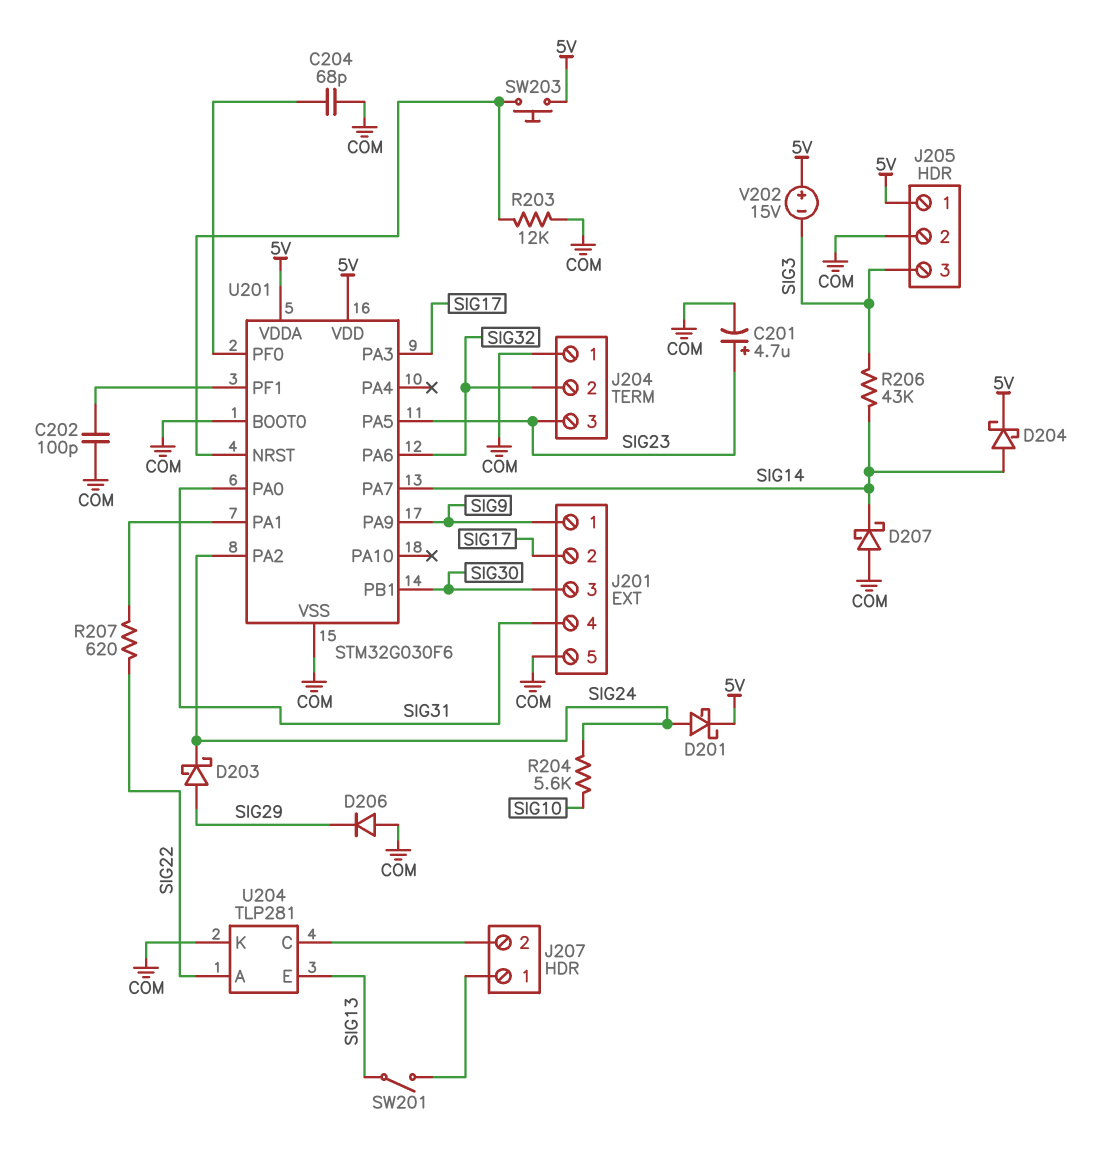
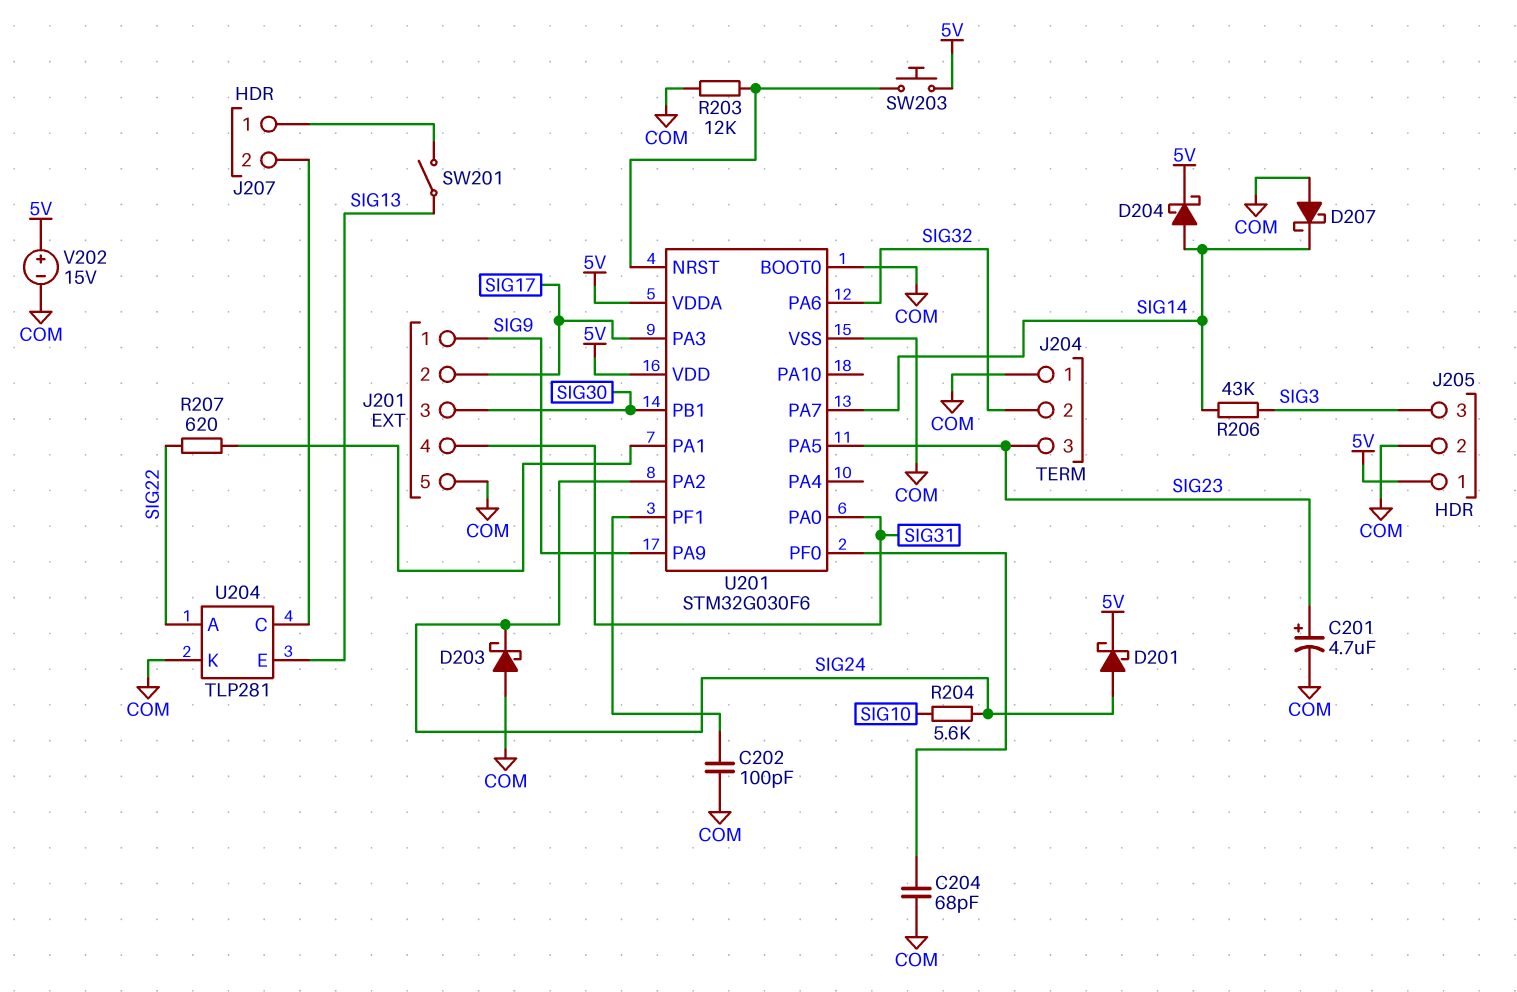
D203: schottky (A SIG29, K SIG24) -> schottky (A COM, K SIG24)
D206: diode (A COM, K SIG29) -> none
V202: 15V (plus 5V, minus SIG3) -> 15V (plus 5V, minus COM)

